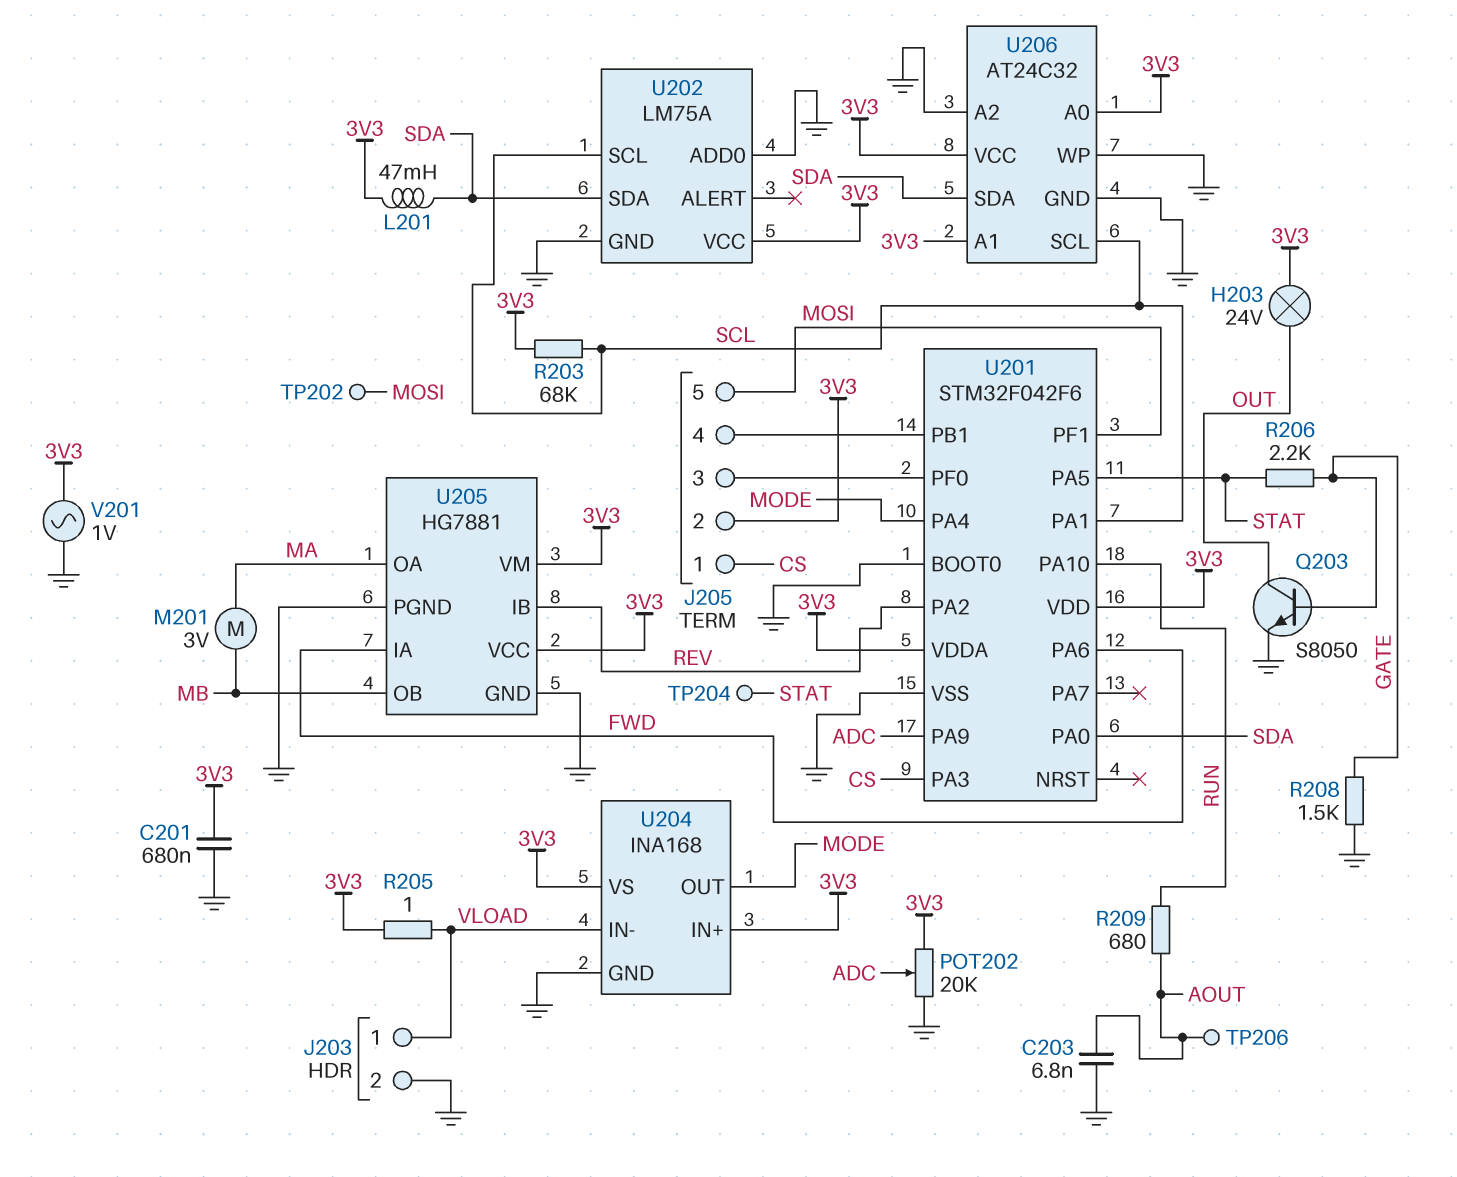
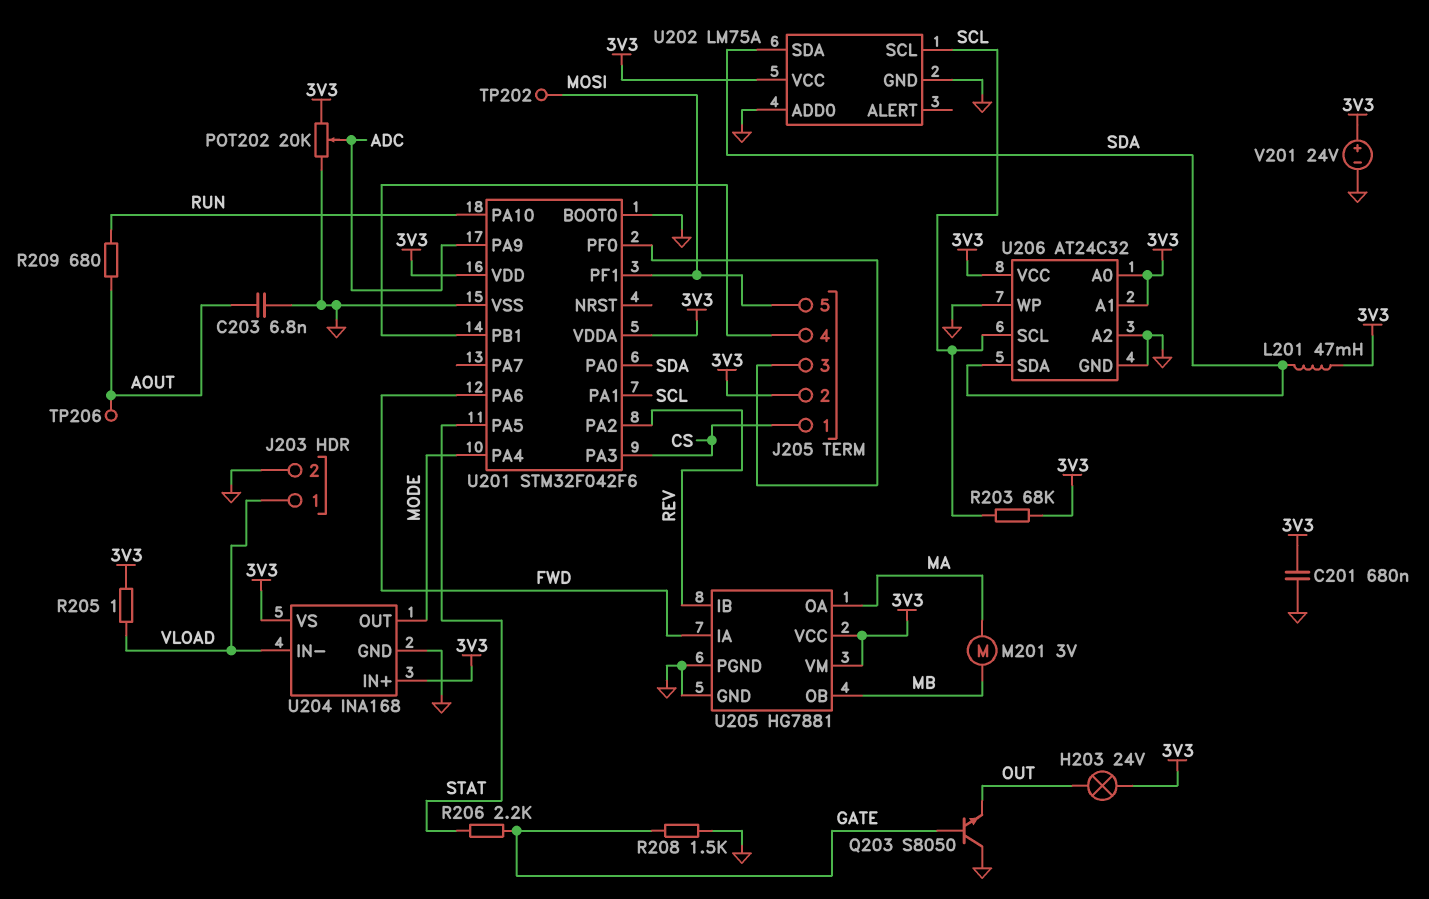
Q203: NPN S8050 (B GATE, C OUT, E GND) -> NPN S8050 (B GATE, C GND, E OUT)
TP204: test point (STAT) -> none
V201: AC 1V (3V3, GND) -> 24V (plus 3V3, minus GND)

